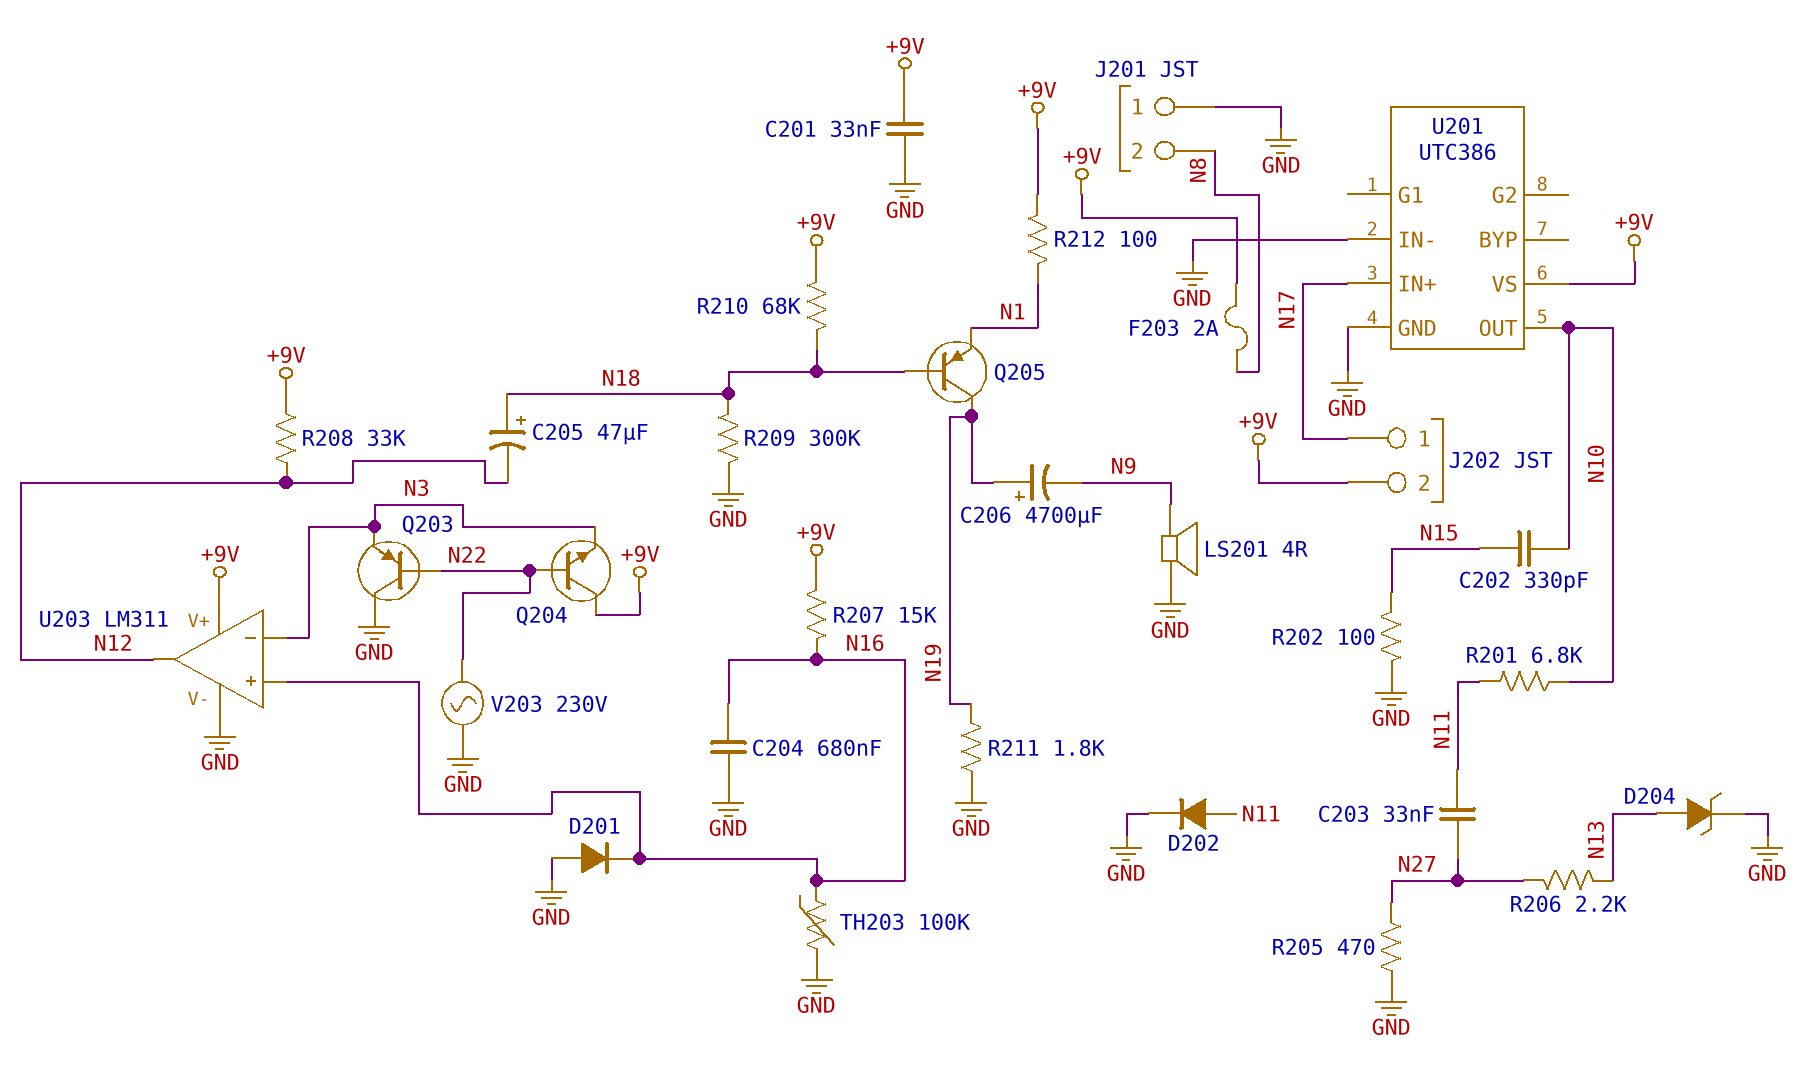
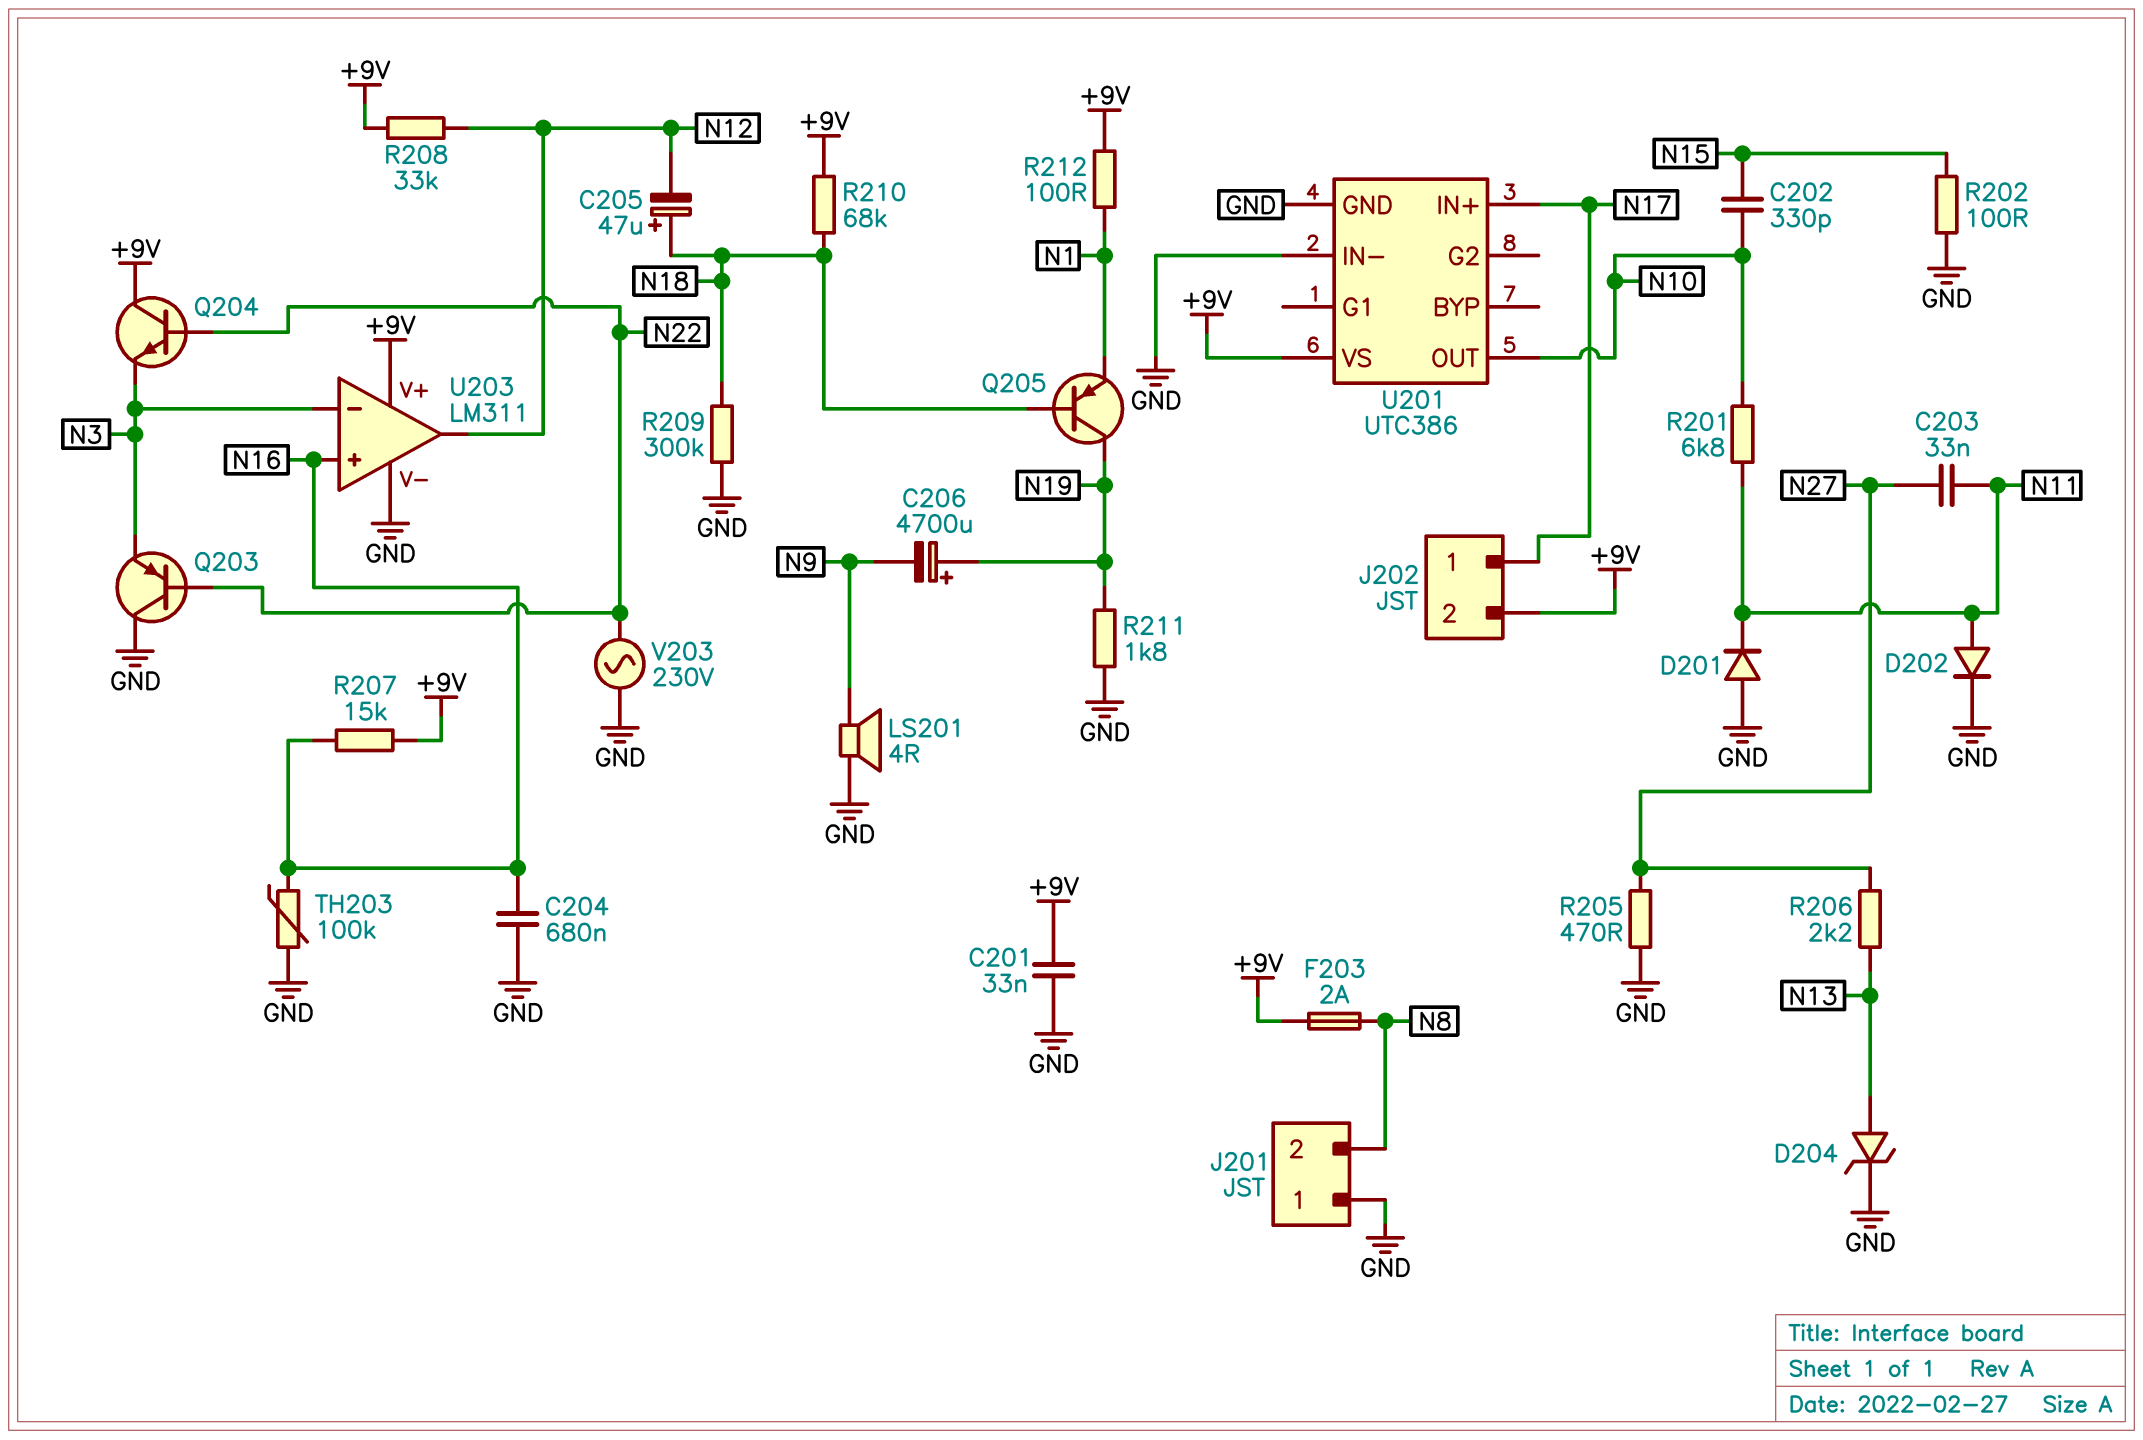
D201: diode (A GND, K N16) -> diode (A GND, K N11)

